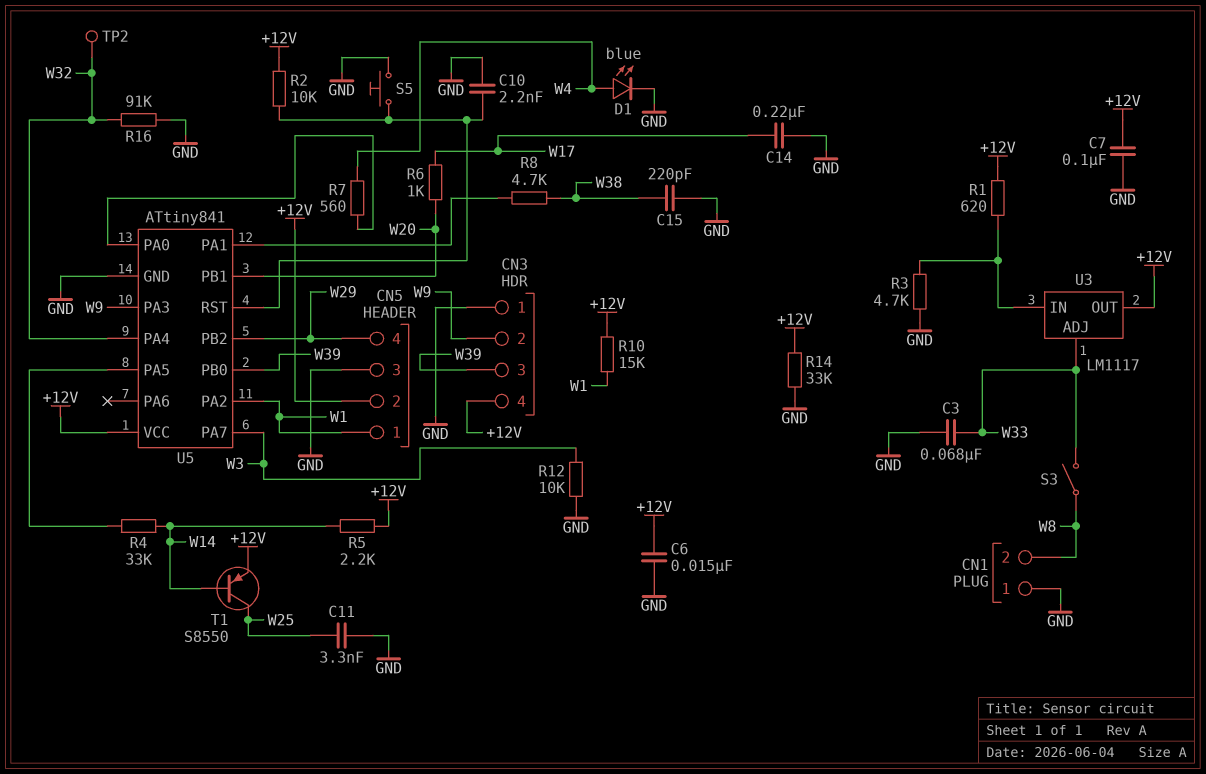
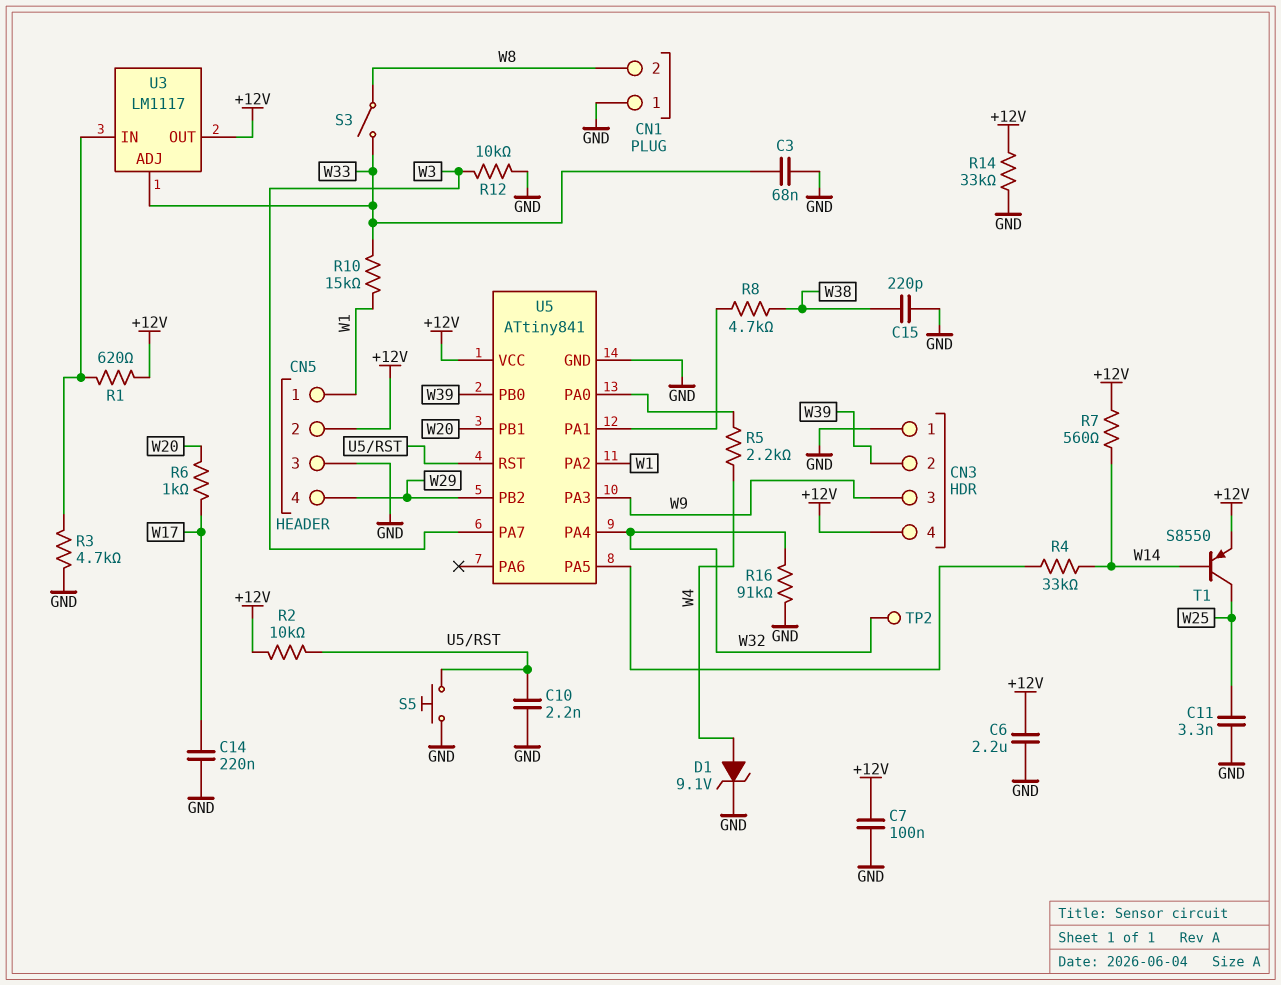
C6: 15nF (+12V, GND) -> 2.2uF (+12V, GND)
CN3 pin 2: W9 -> W39
CN3 pin 3: W39 -> W9
D1: LED blue (A W4, K GND) -> zener 9.1V (A W4, K GND)
R5: 2.2k (+12V, W14) -> 2.2k (U5/PA0, W4)
R7: 560 (U5/PA0, W4) -> 560 (+12V, W14)
R10: 15k (+12V, W1) -> 15k (W1, W33)

